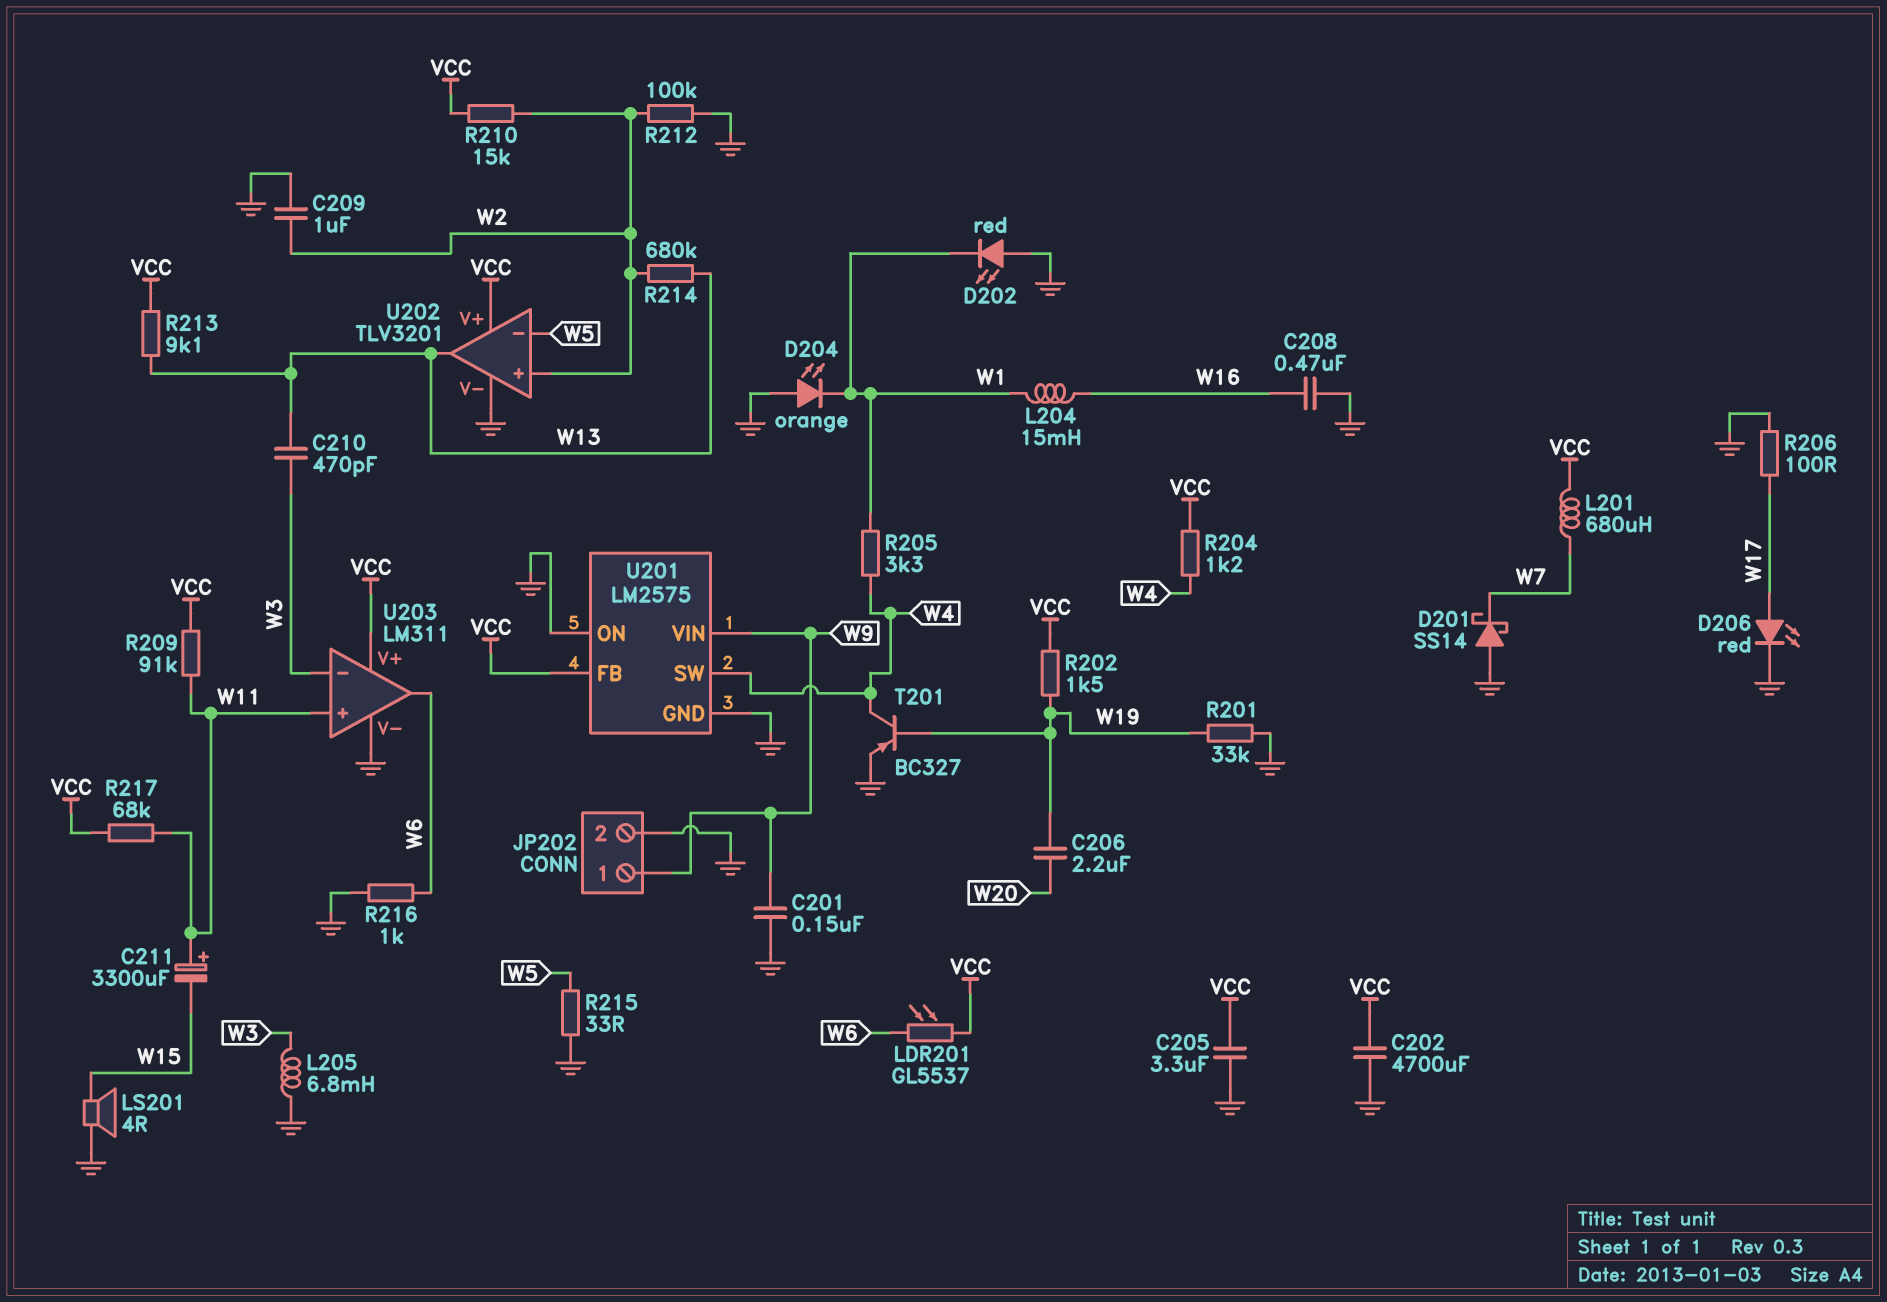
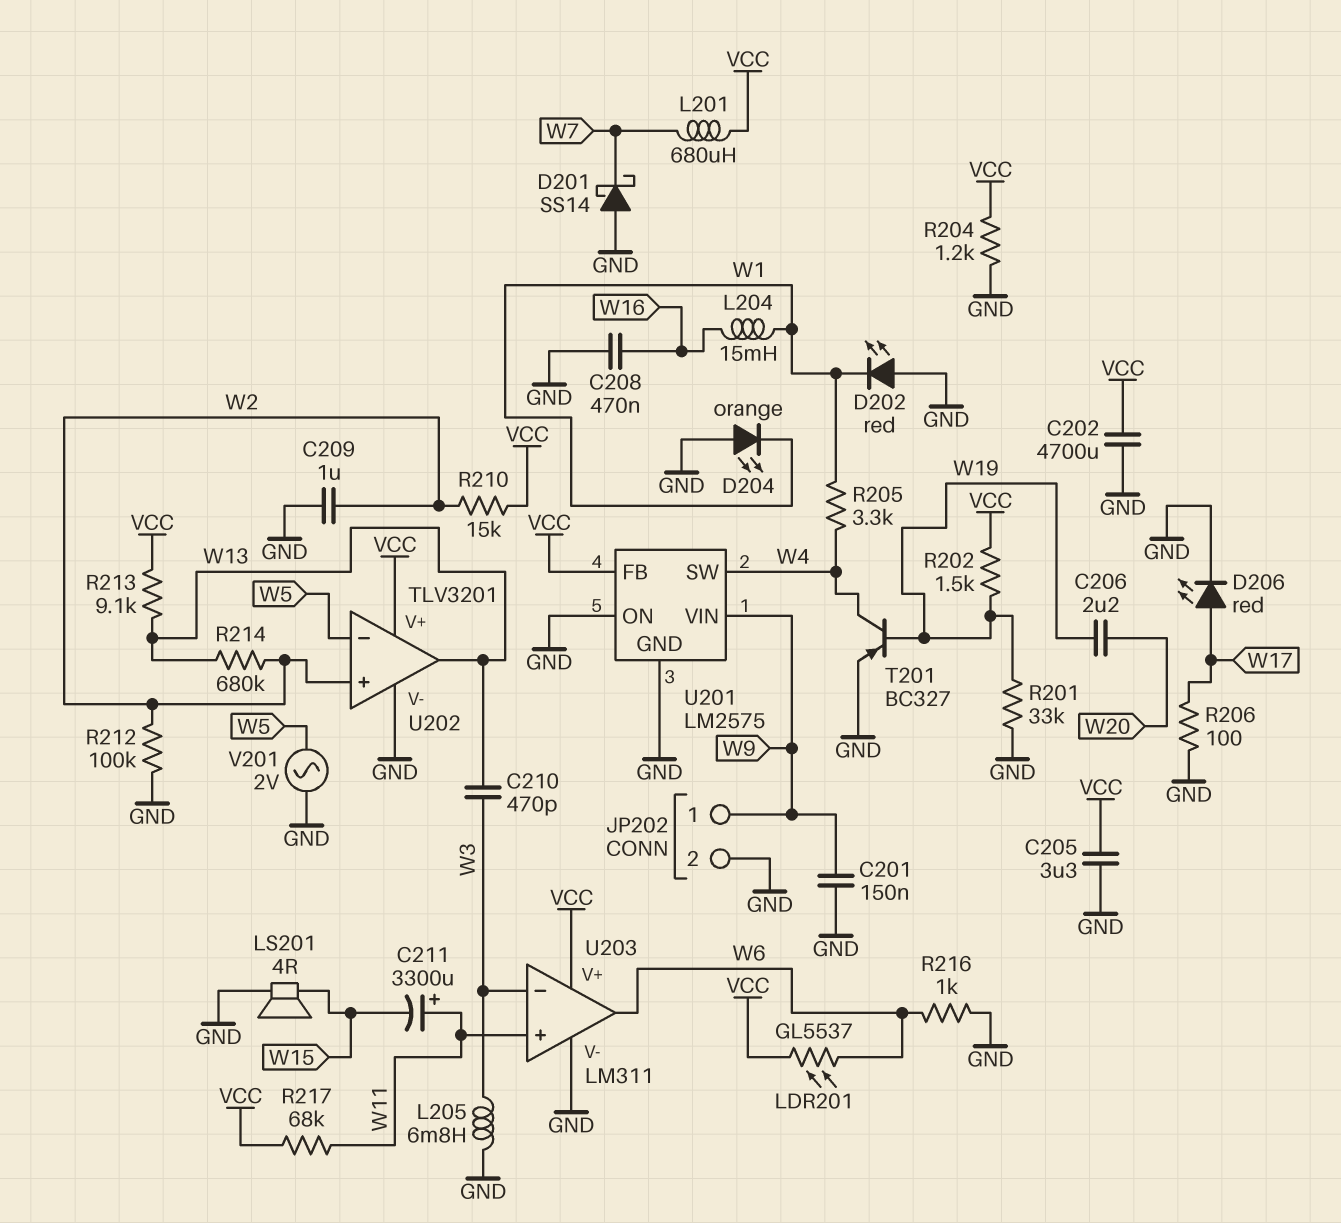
R204: 1.2k (VCC, W4) -> 1.2k (GND, VCC)
R209: 91k (VCC, W11) -> none
R215: 33 (GND, W5) -> none
V201: none -> AC 2V (GND, W5)

